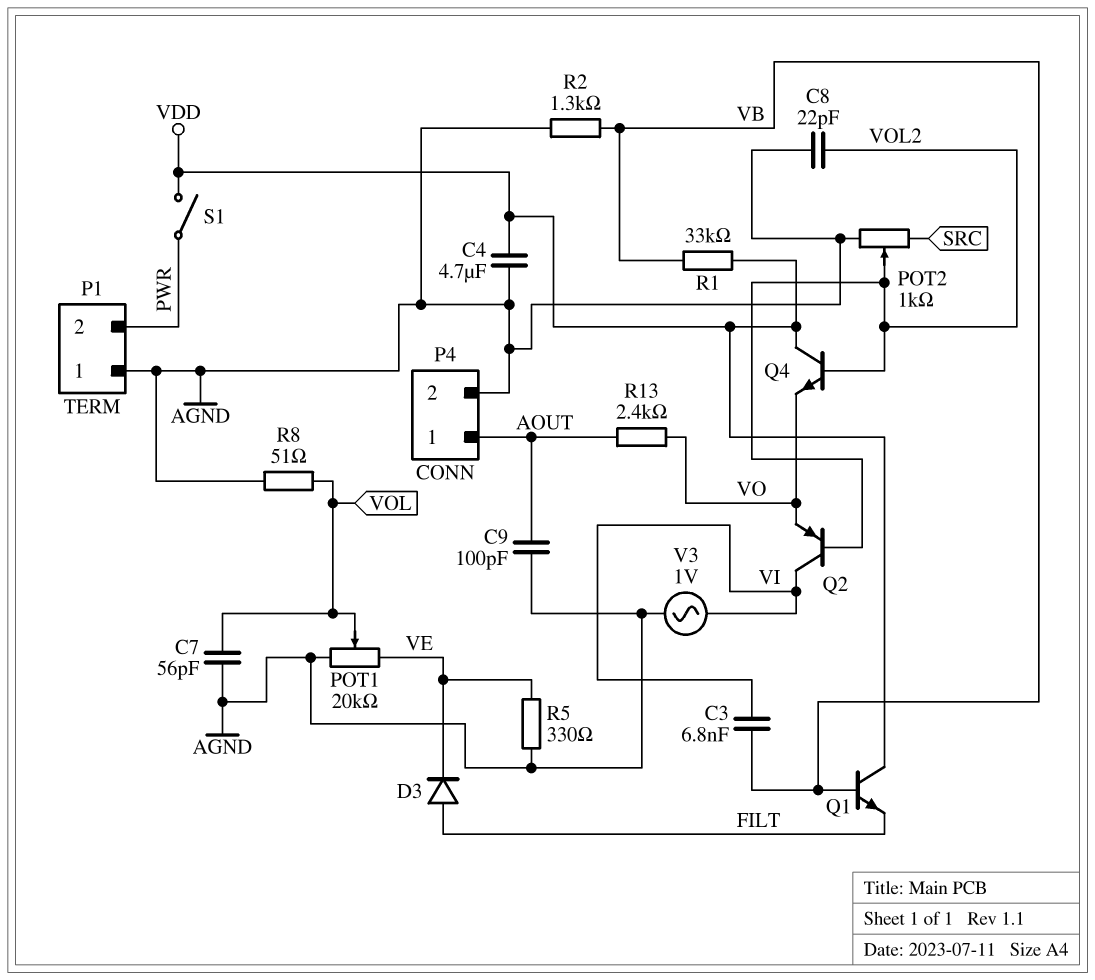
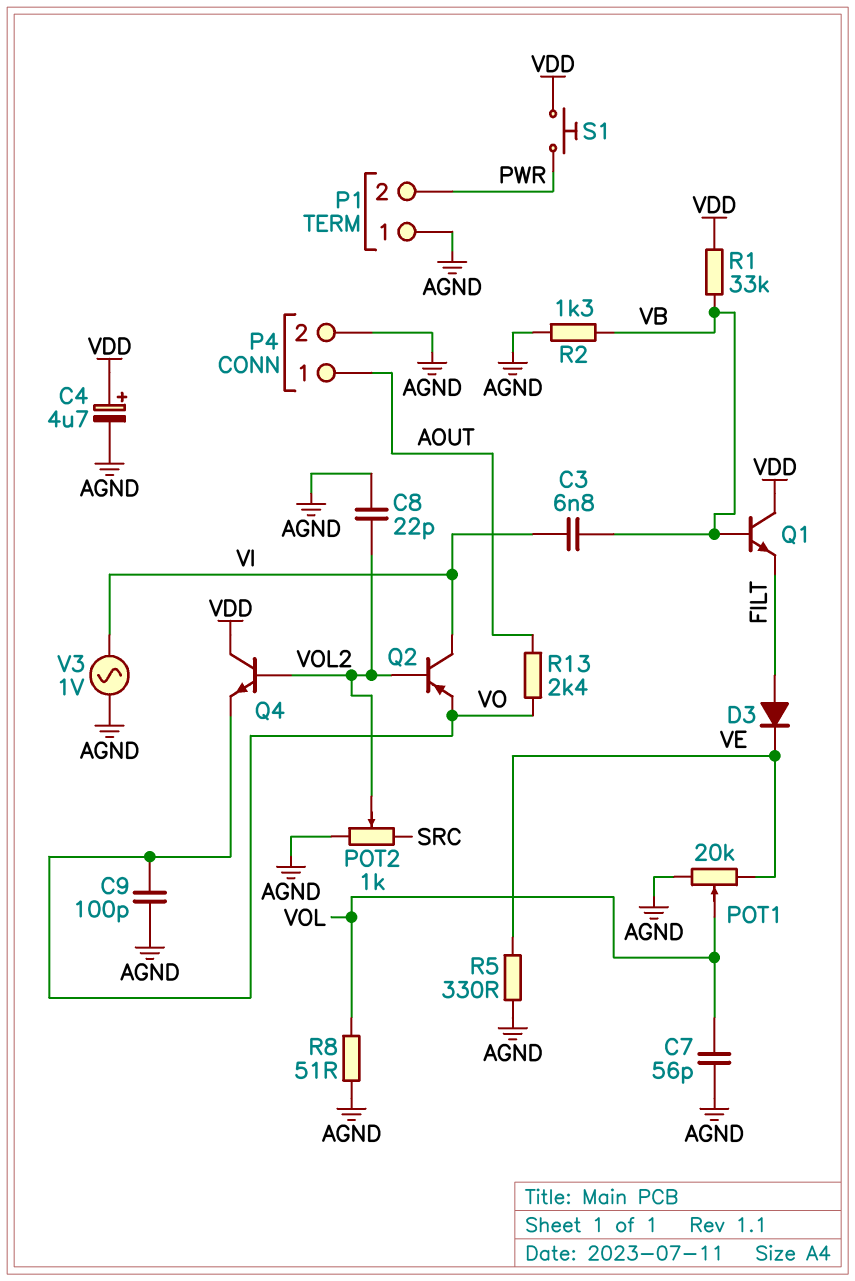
C4: 4.7uF (AGND, VDD) -> 4.7uF (plus VDD, minus AGND)
C9: 100pF (AGND, AOUT) -> 100pF (AGND, VO)
S1: switch (PWR, VDD) -> button (PWR, VDD)

